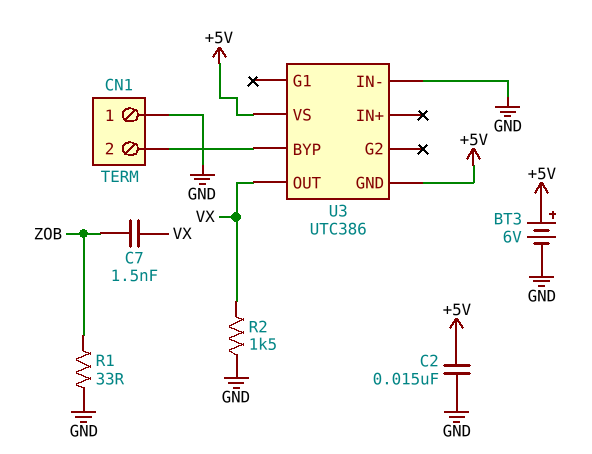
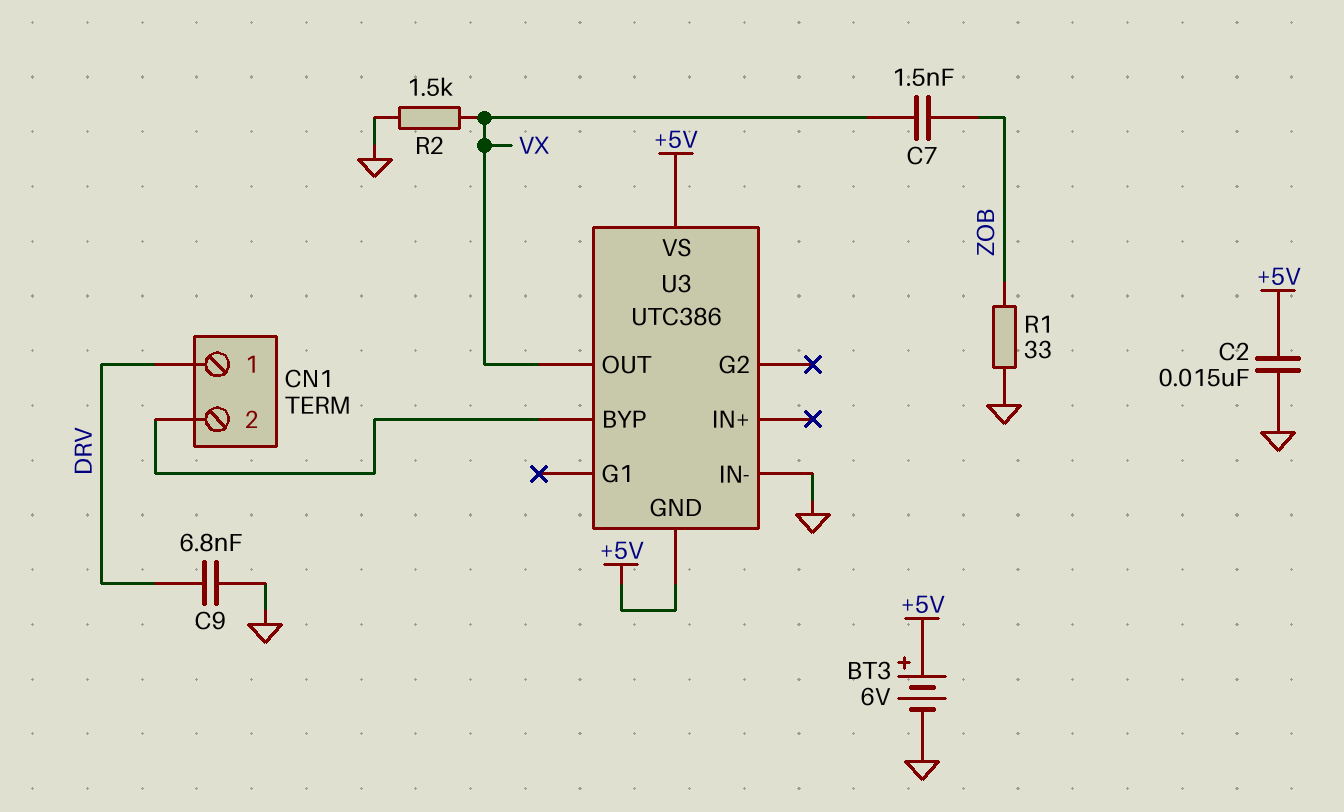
C9: none -> 6.8nF (DRV, GND)
CN1 pin 1: GND -> DRV

